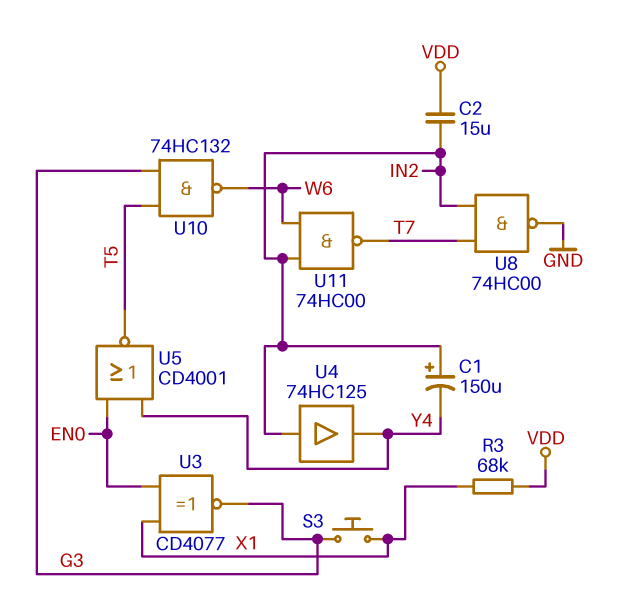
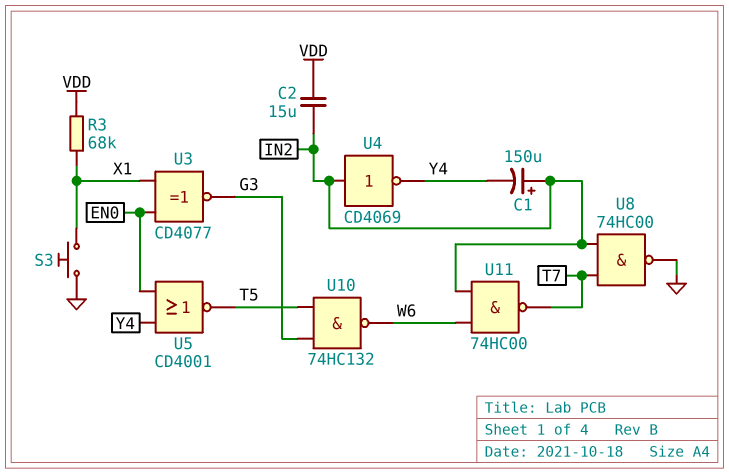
S3: button (G3, X1) -> button (GND, X1)
U4: buffer 74HC125 (in IN2, out Y4) -> NOT CD4069 (in IN2, out Y4)

